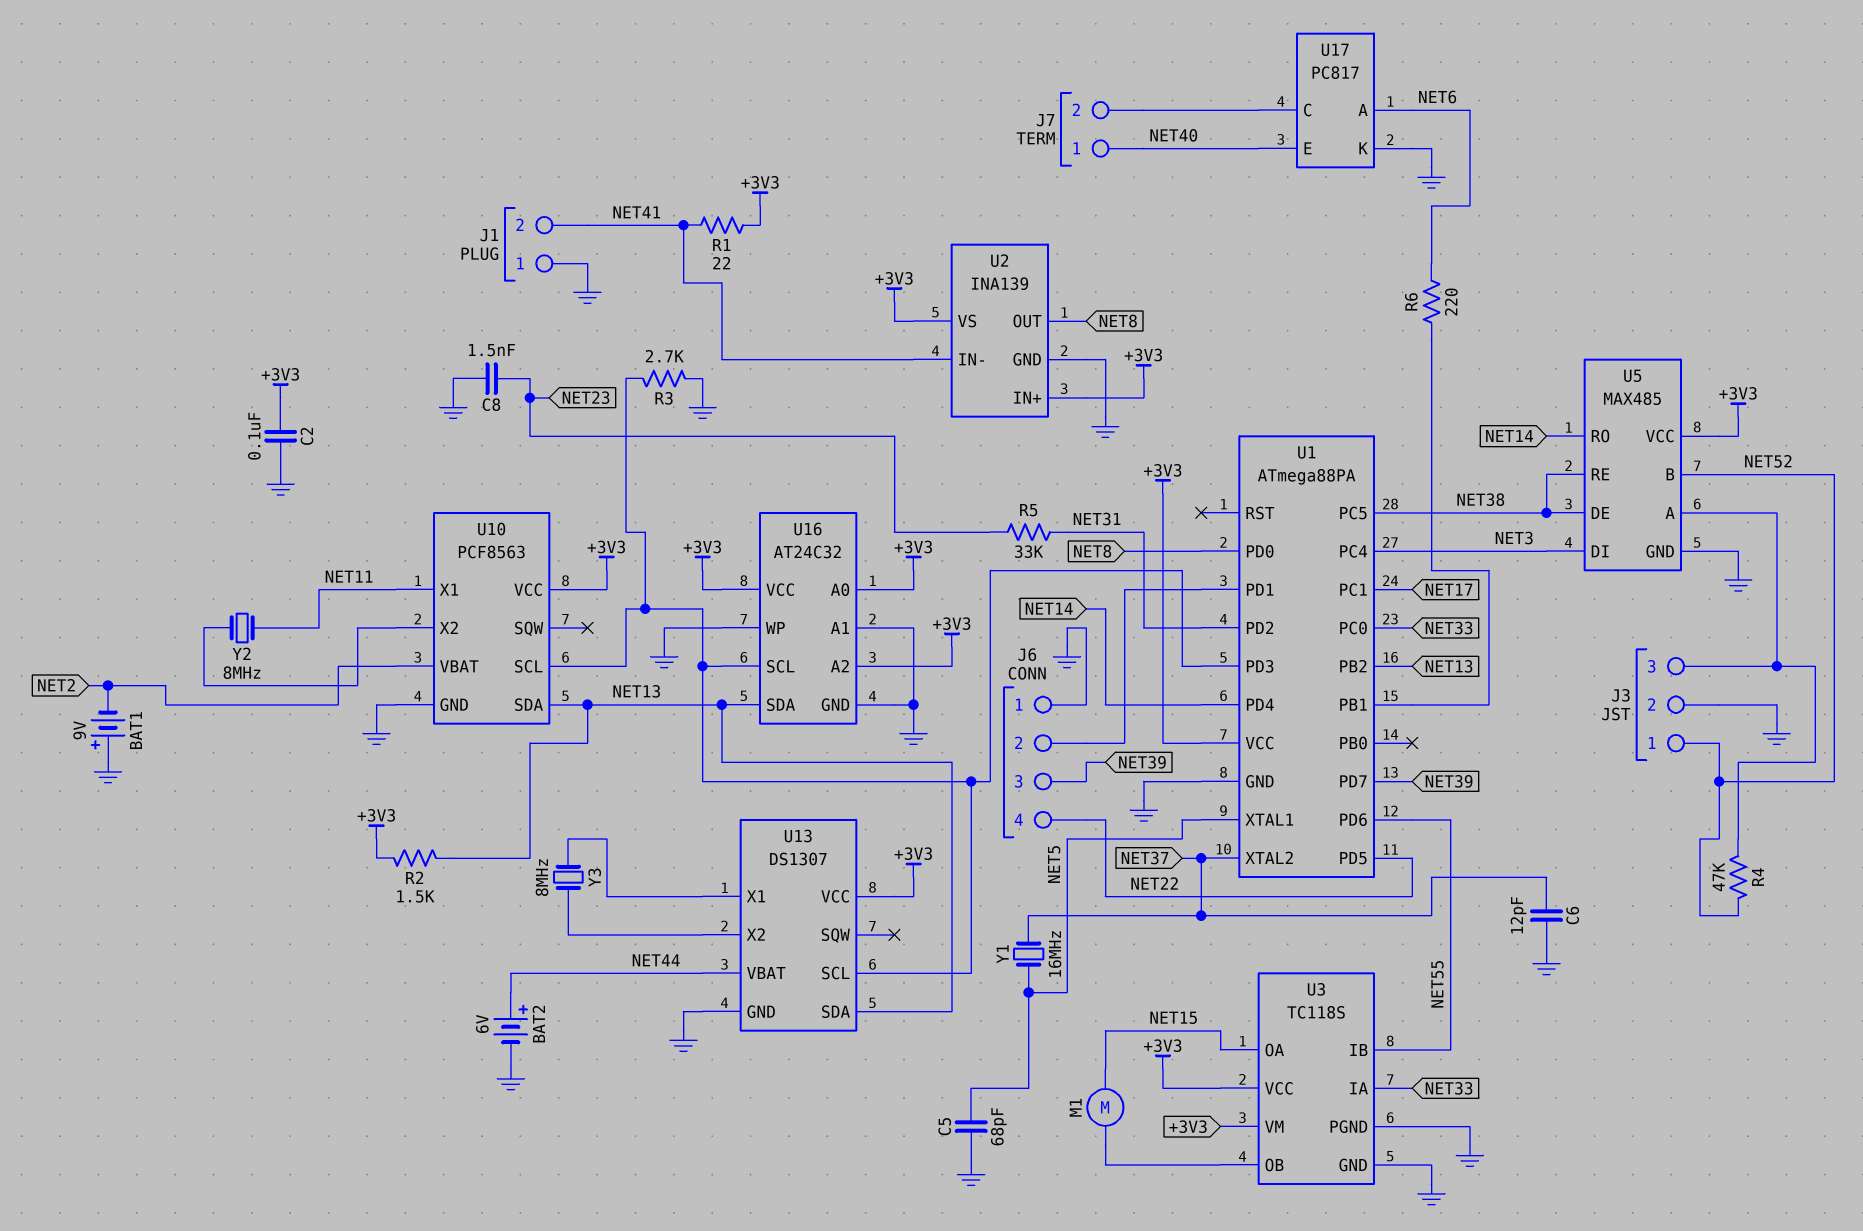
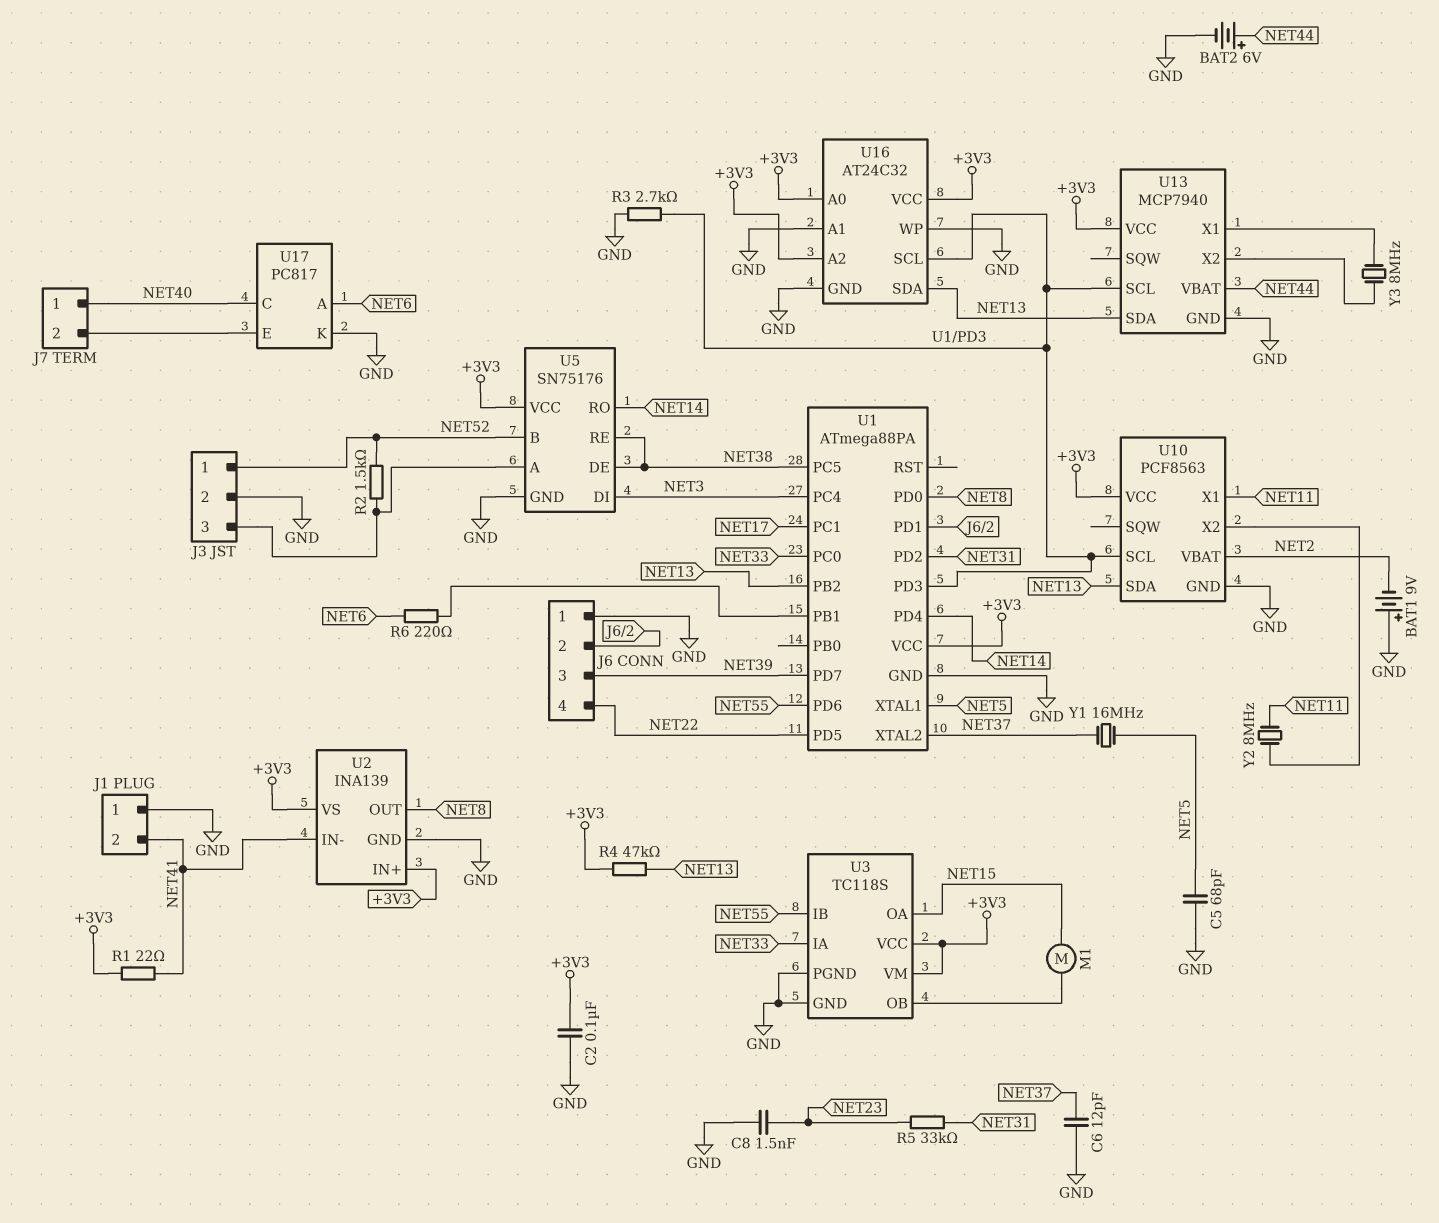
R2: 1.5k (+3V3, NET13) -> 1.5k (J3/3, NET52)
R4: 47k (J3/3, NET52) -> 47k (+3V3, NET13)
U5: MAX485 -> SN75176
U13: DS1307 -> MCP7940
U17 pin C: J7/2 -> NET40
U17 pin E: NET40 -> J7/2

